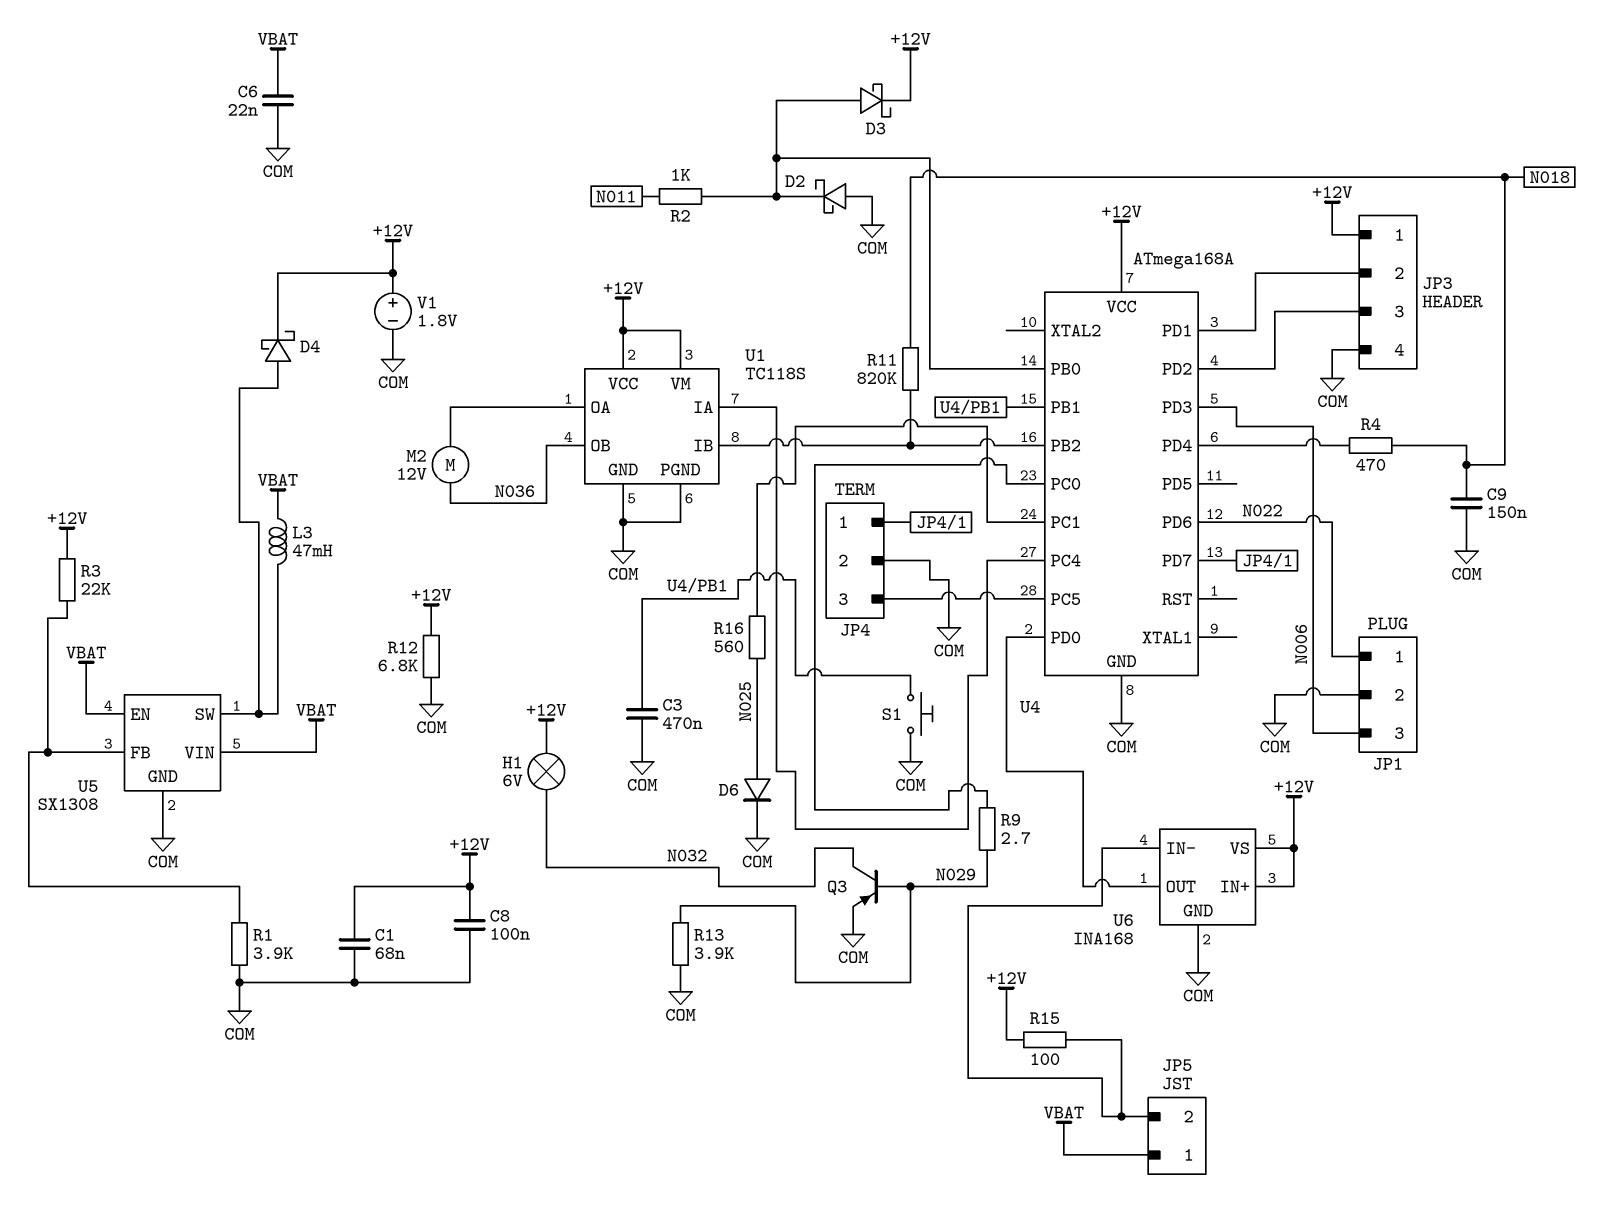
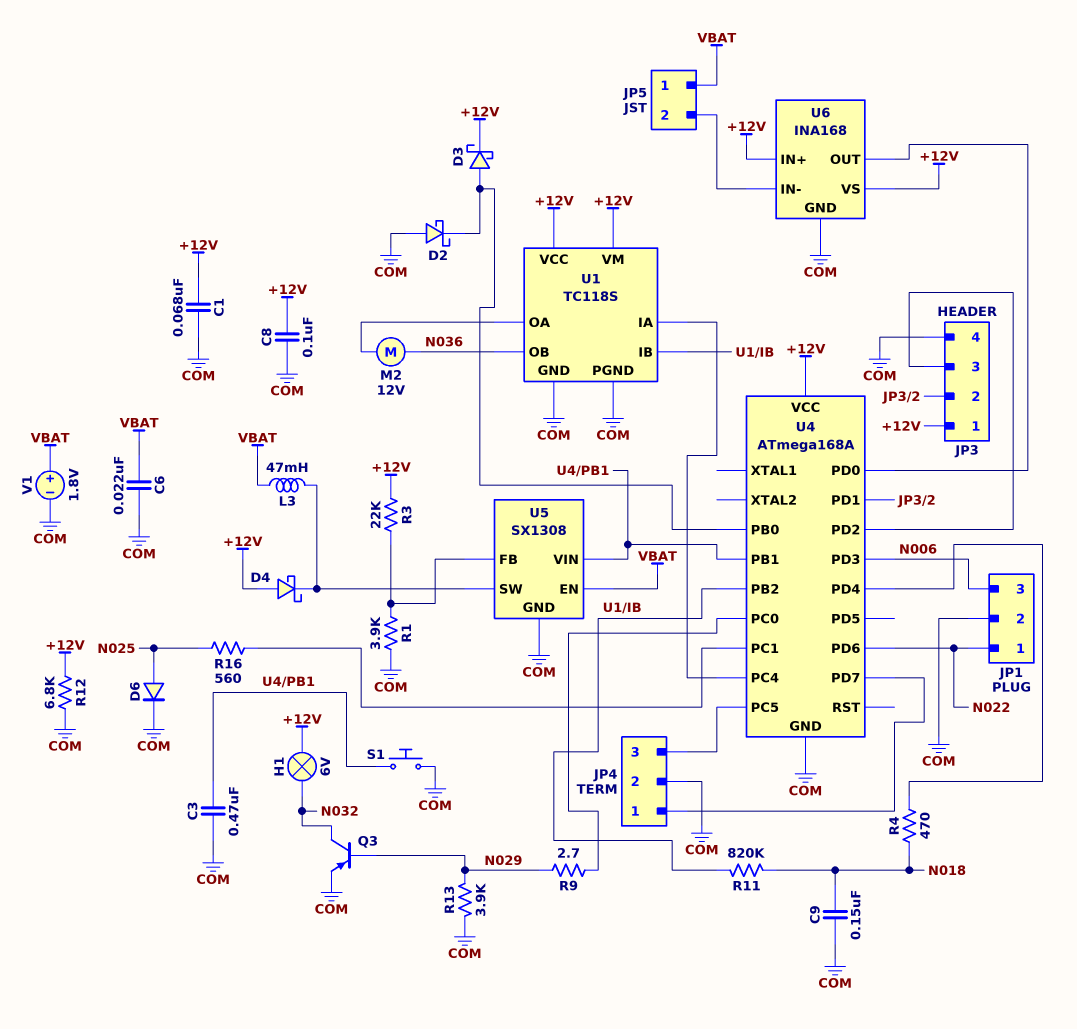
D4: schottky (A U5/SW, K +12V) -> schottky (A +12V, K U5/SW)
R2: 1k (N011, U4/PB0) -> none
R15: 100 (+12V, JP5/2) -> none
U5 pin VIN: VBAT -> U4/PB1
V1: 1.8V (plus +12V, minus COM) -> 1.8V (plus VBAT, minus COM)

